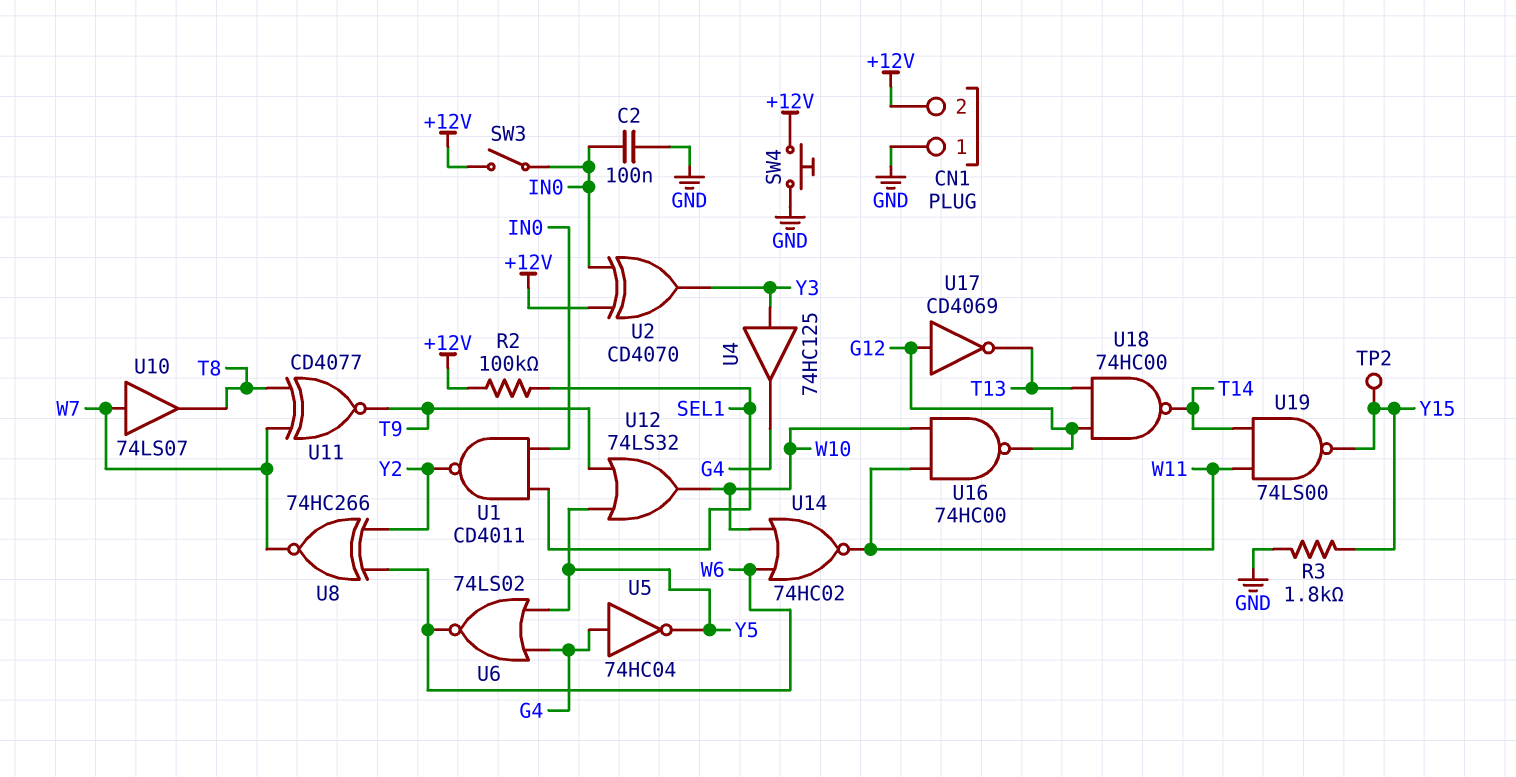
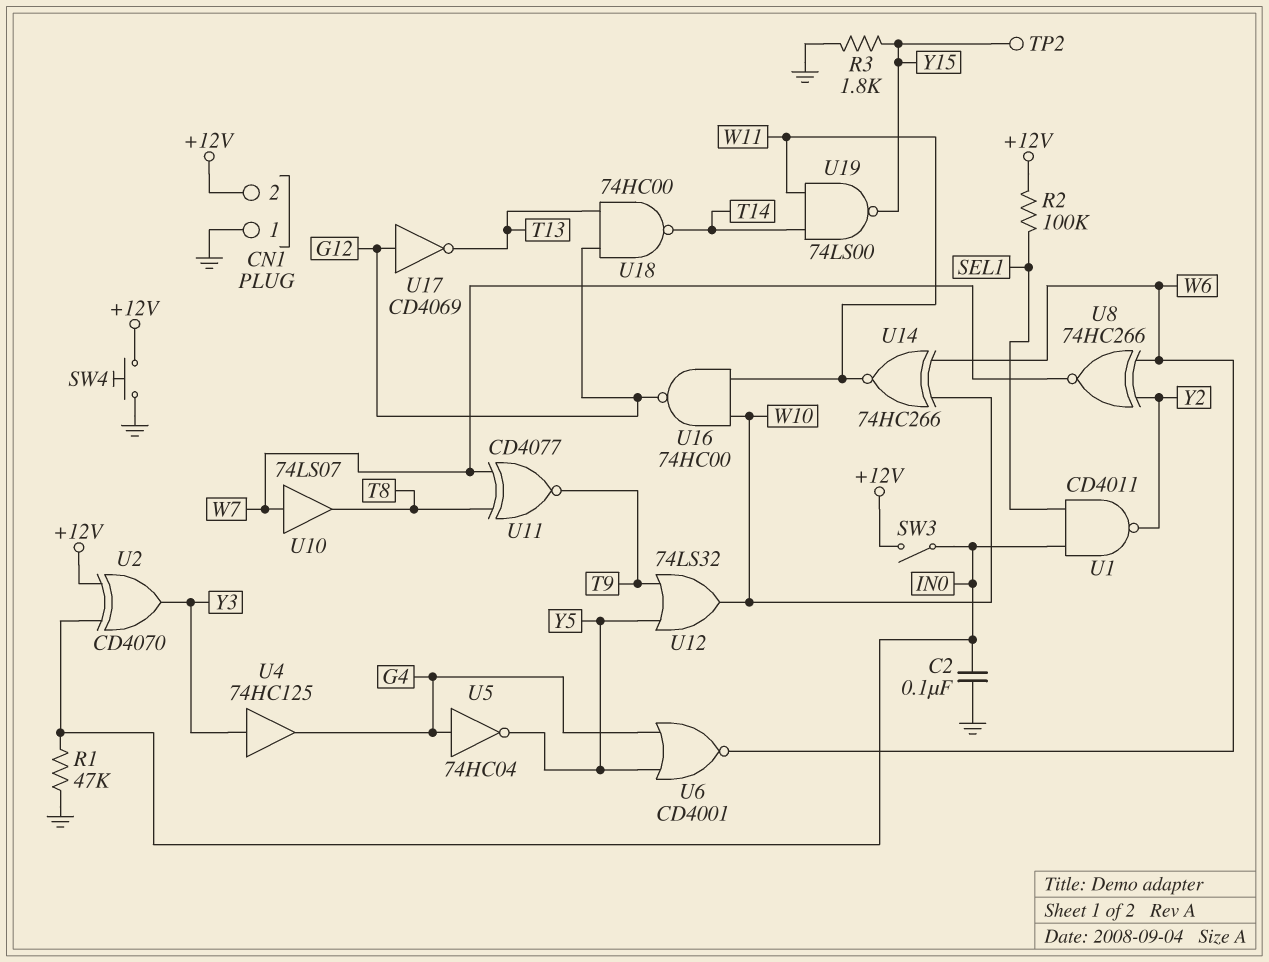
R1: none -> 47k (GND, IN0)
U6: NOR 74LS02 (in G4, in Y5, out W6) -> NOR CD4001 (in G4, in Y5, out W6)
U14: NOR 74HC02 (in W6, in W10, out W11) -> XNOR 74HC266 (in W6, in W10, out W11)

